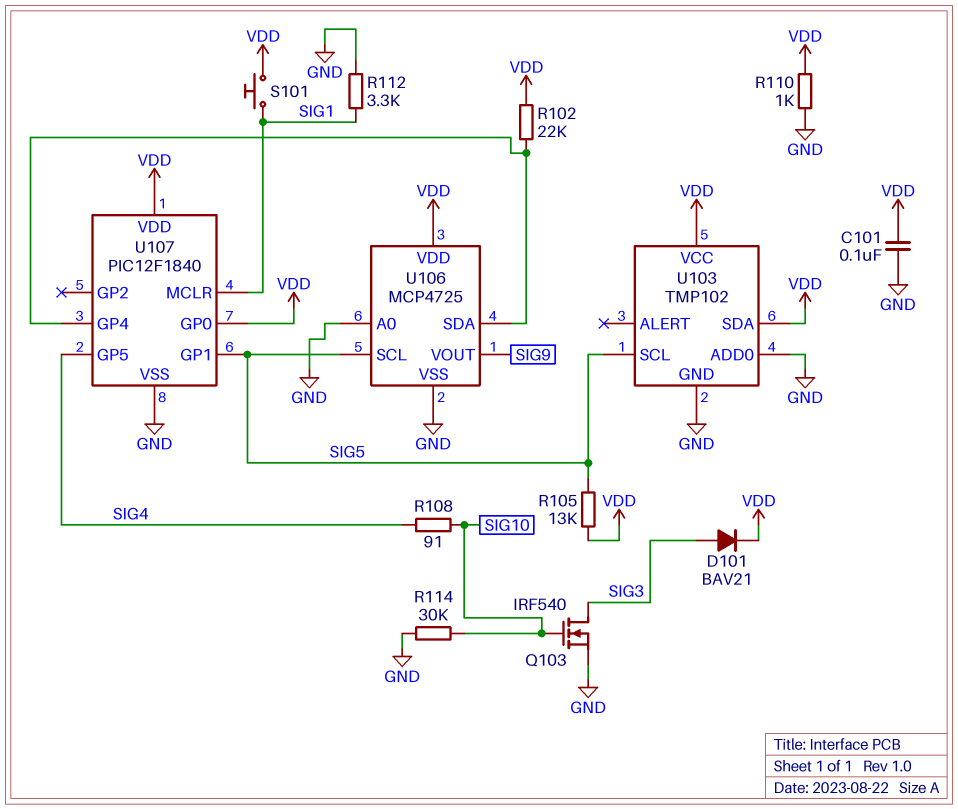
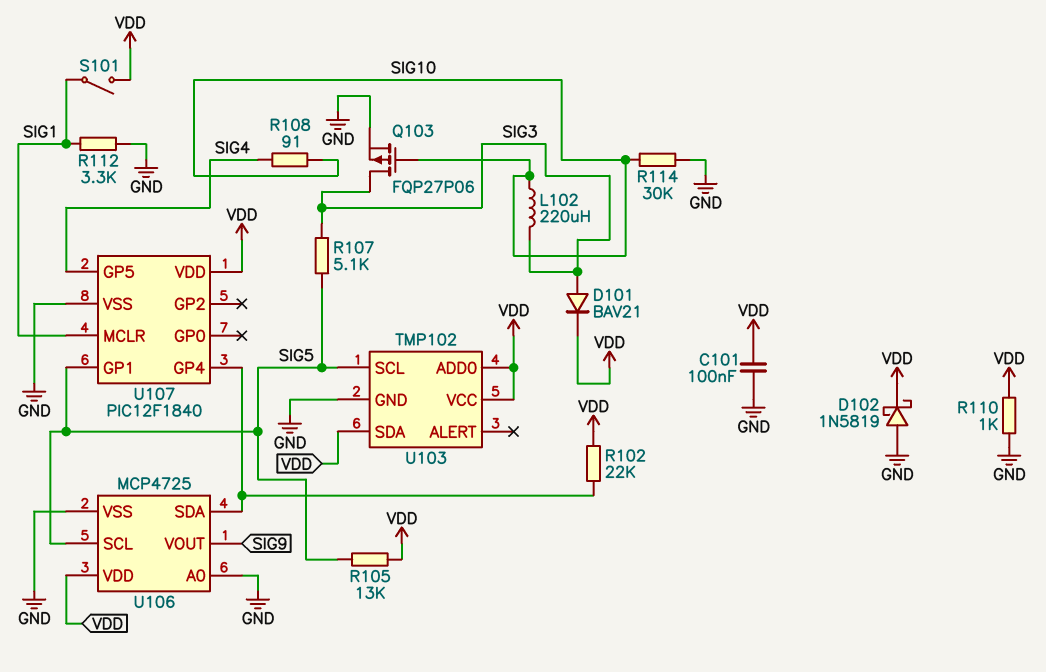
D102: none -> schottky 1N5819 (A GND, K VDD)
L102: none -> 220uH (SIG3, SIG10)
Q103: NMOS IRF540 (G SIG10, D SIG3, S GND) -> PMOS FQP27P06 (G SIG10, D SIG3, S GND)
R107: none -> 5.1k (SIG3, SIG5)
S101: button (SIG1, VDD) -> switch (SIG1, VDD)
U103 pin ADD0: GND -> VDD
U107 pin GP0: VDD -> none

